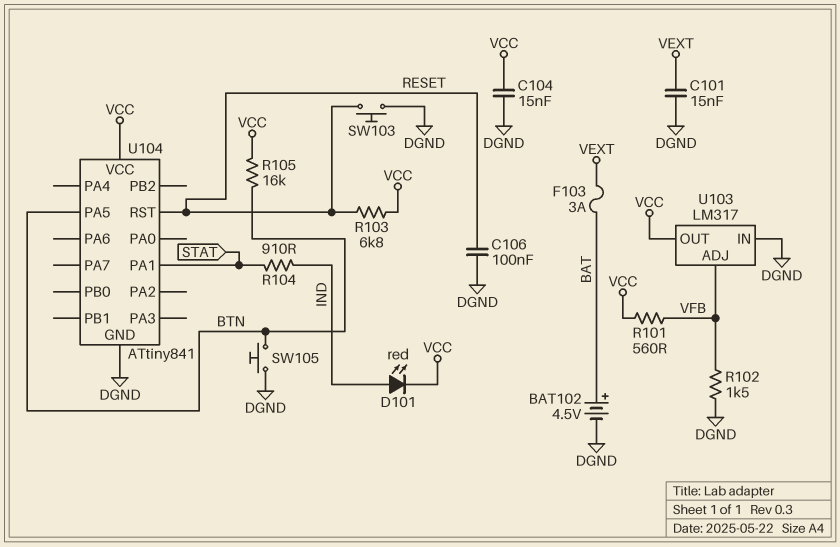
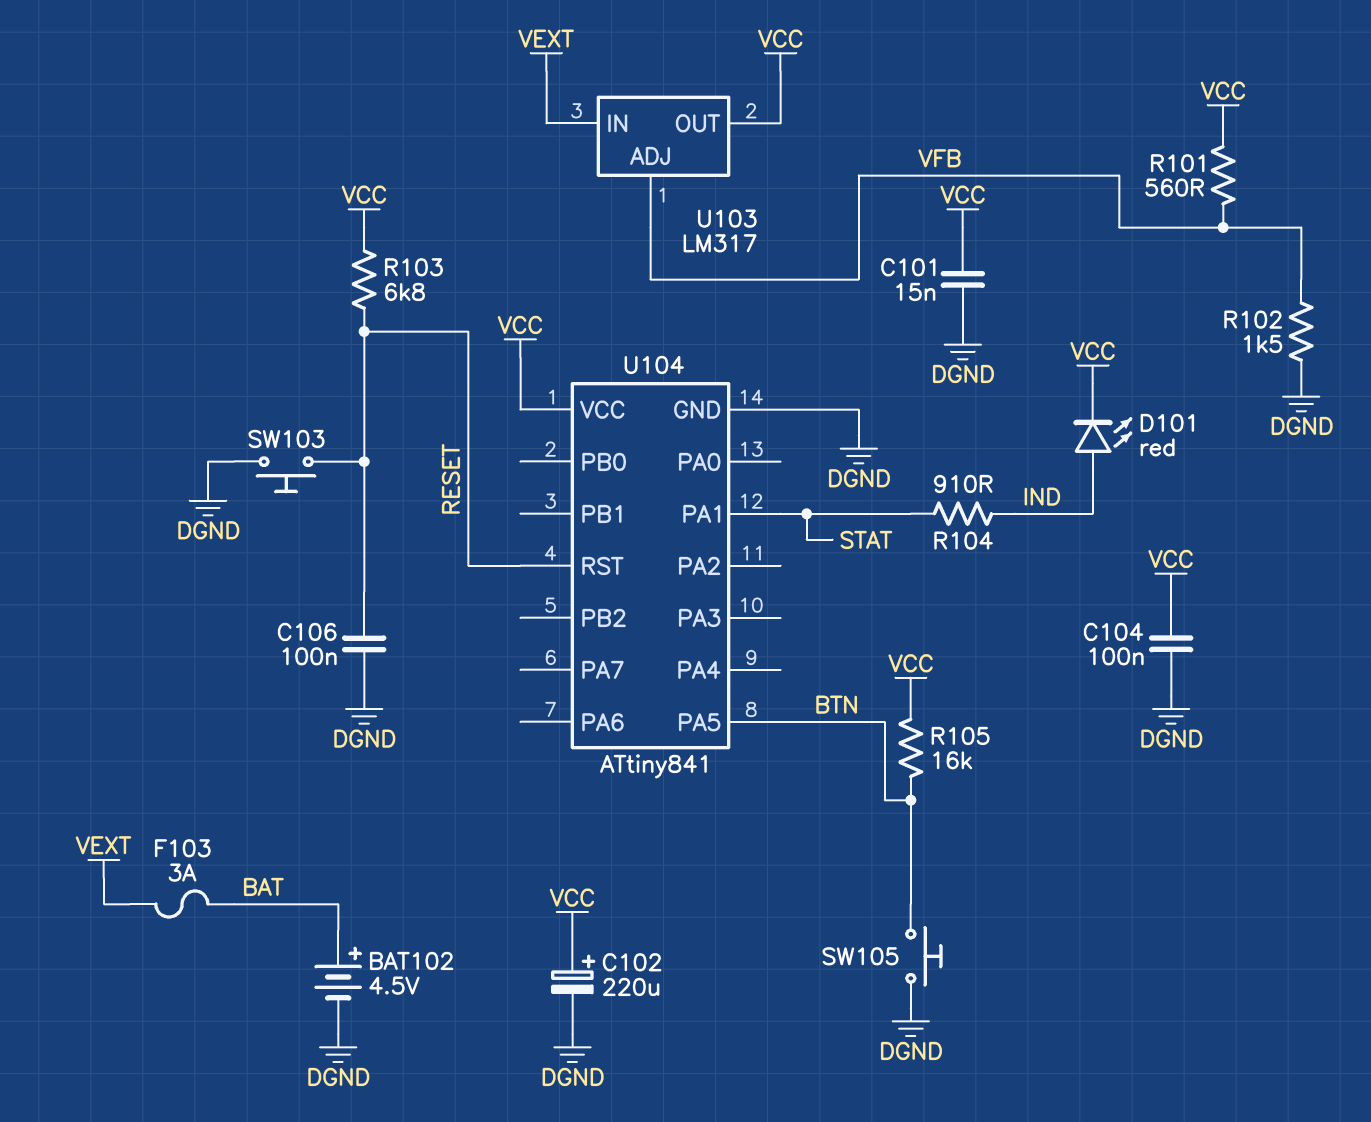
C101: 15nF (DGND, VEXT) -> 15nF (DGND, VCC)
C102: none -> 220uF (plus VCC, minus DGND)
C104: 15nF (DGND, VCC) -> 100nF (DGND, VCC)
U103 pin IN: DGND -> VEXT

